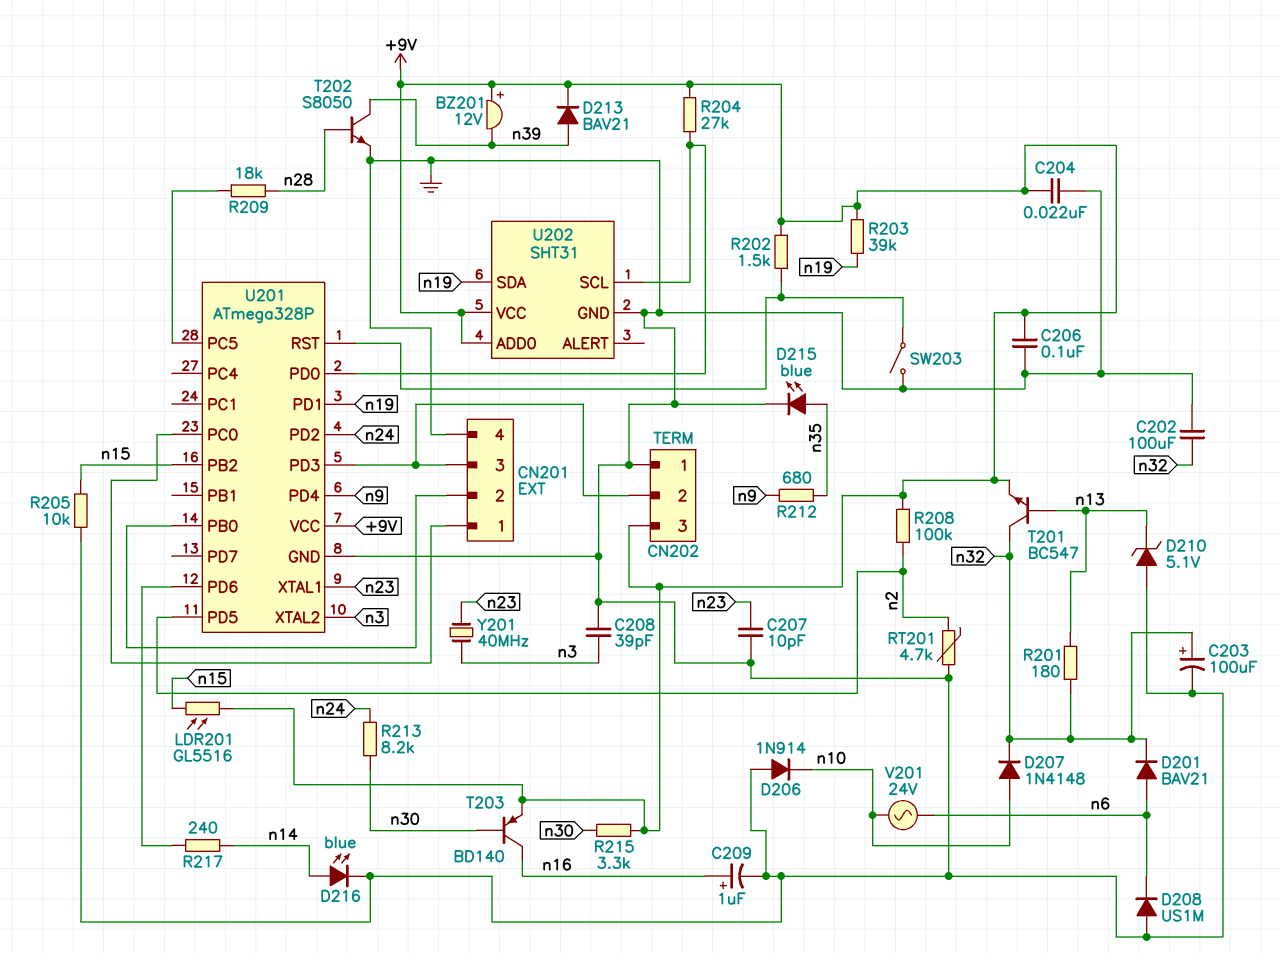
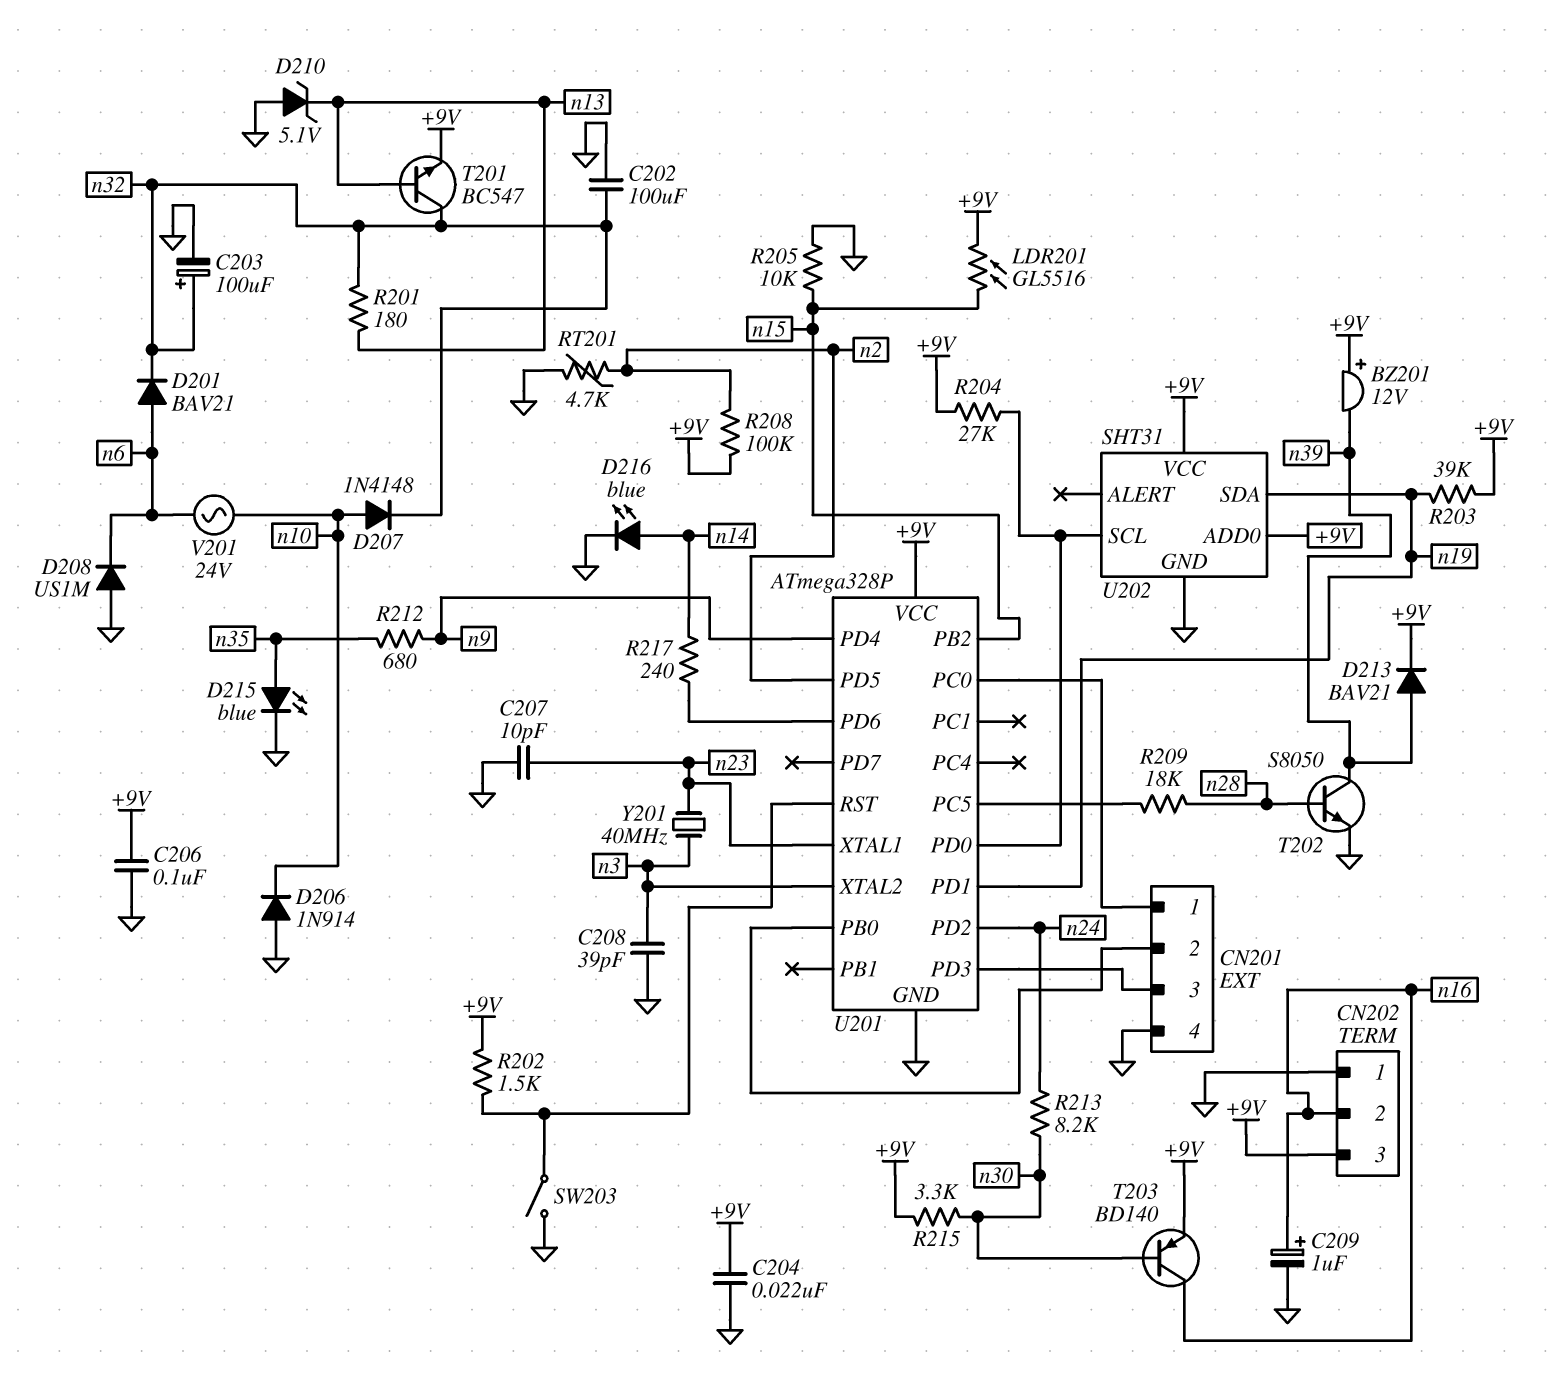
CN202 pin 2: CN201/3 -> n16

